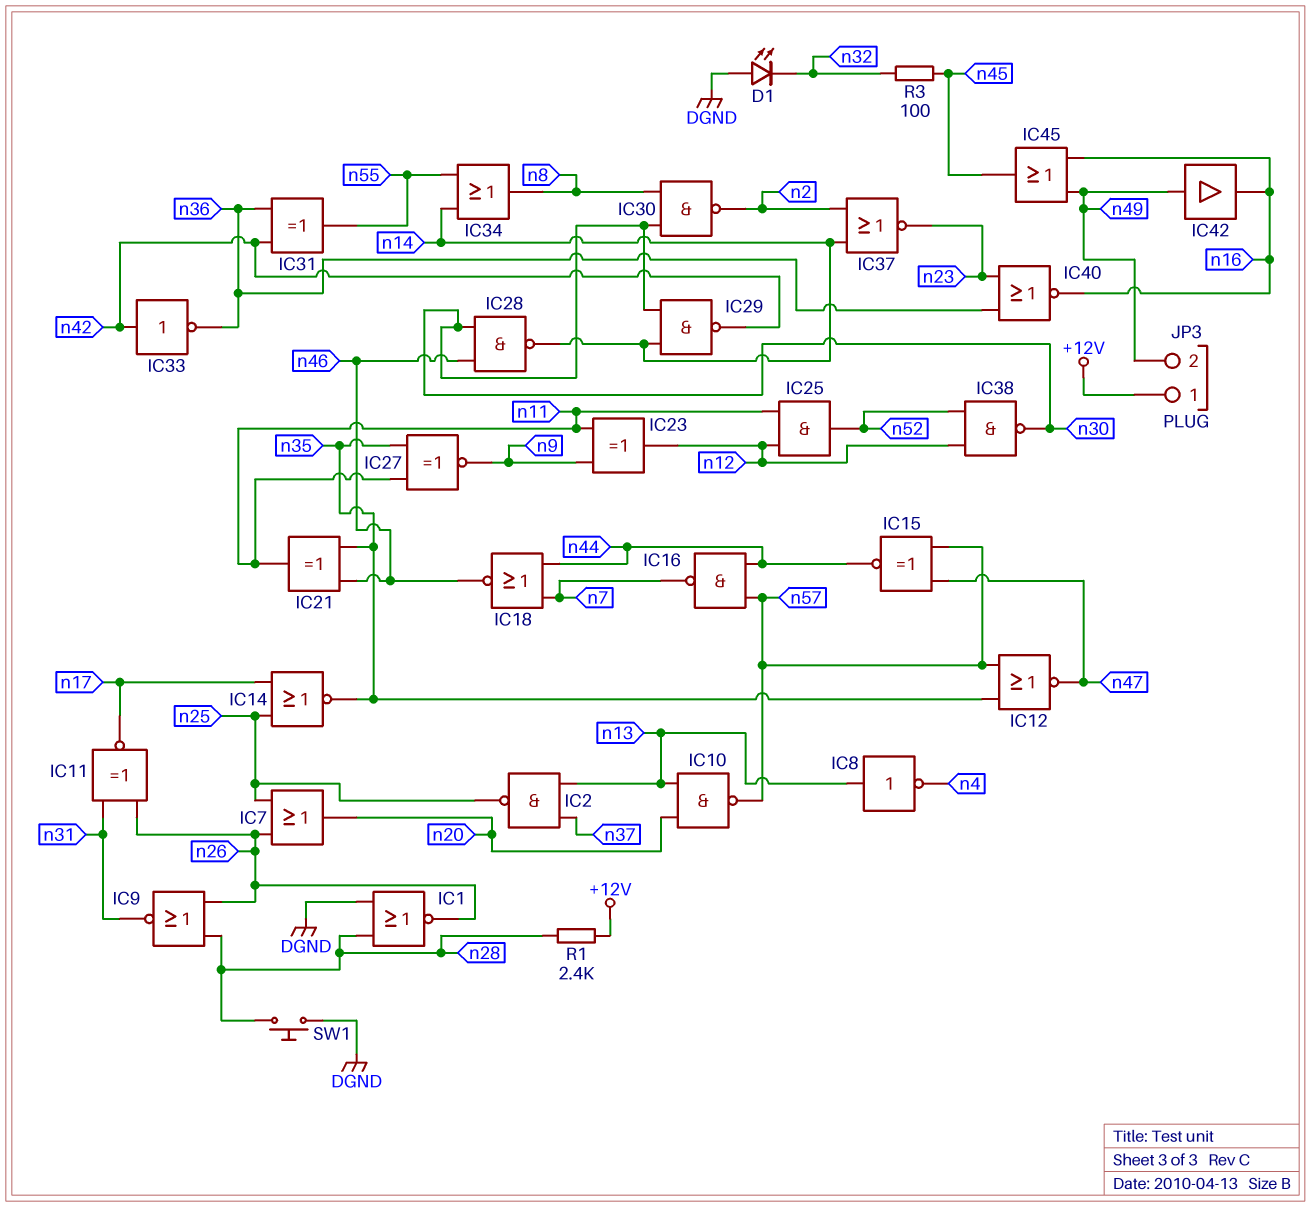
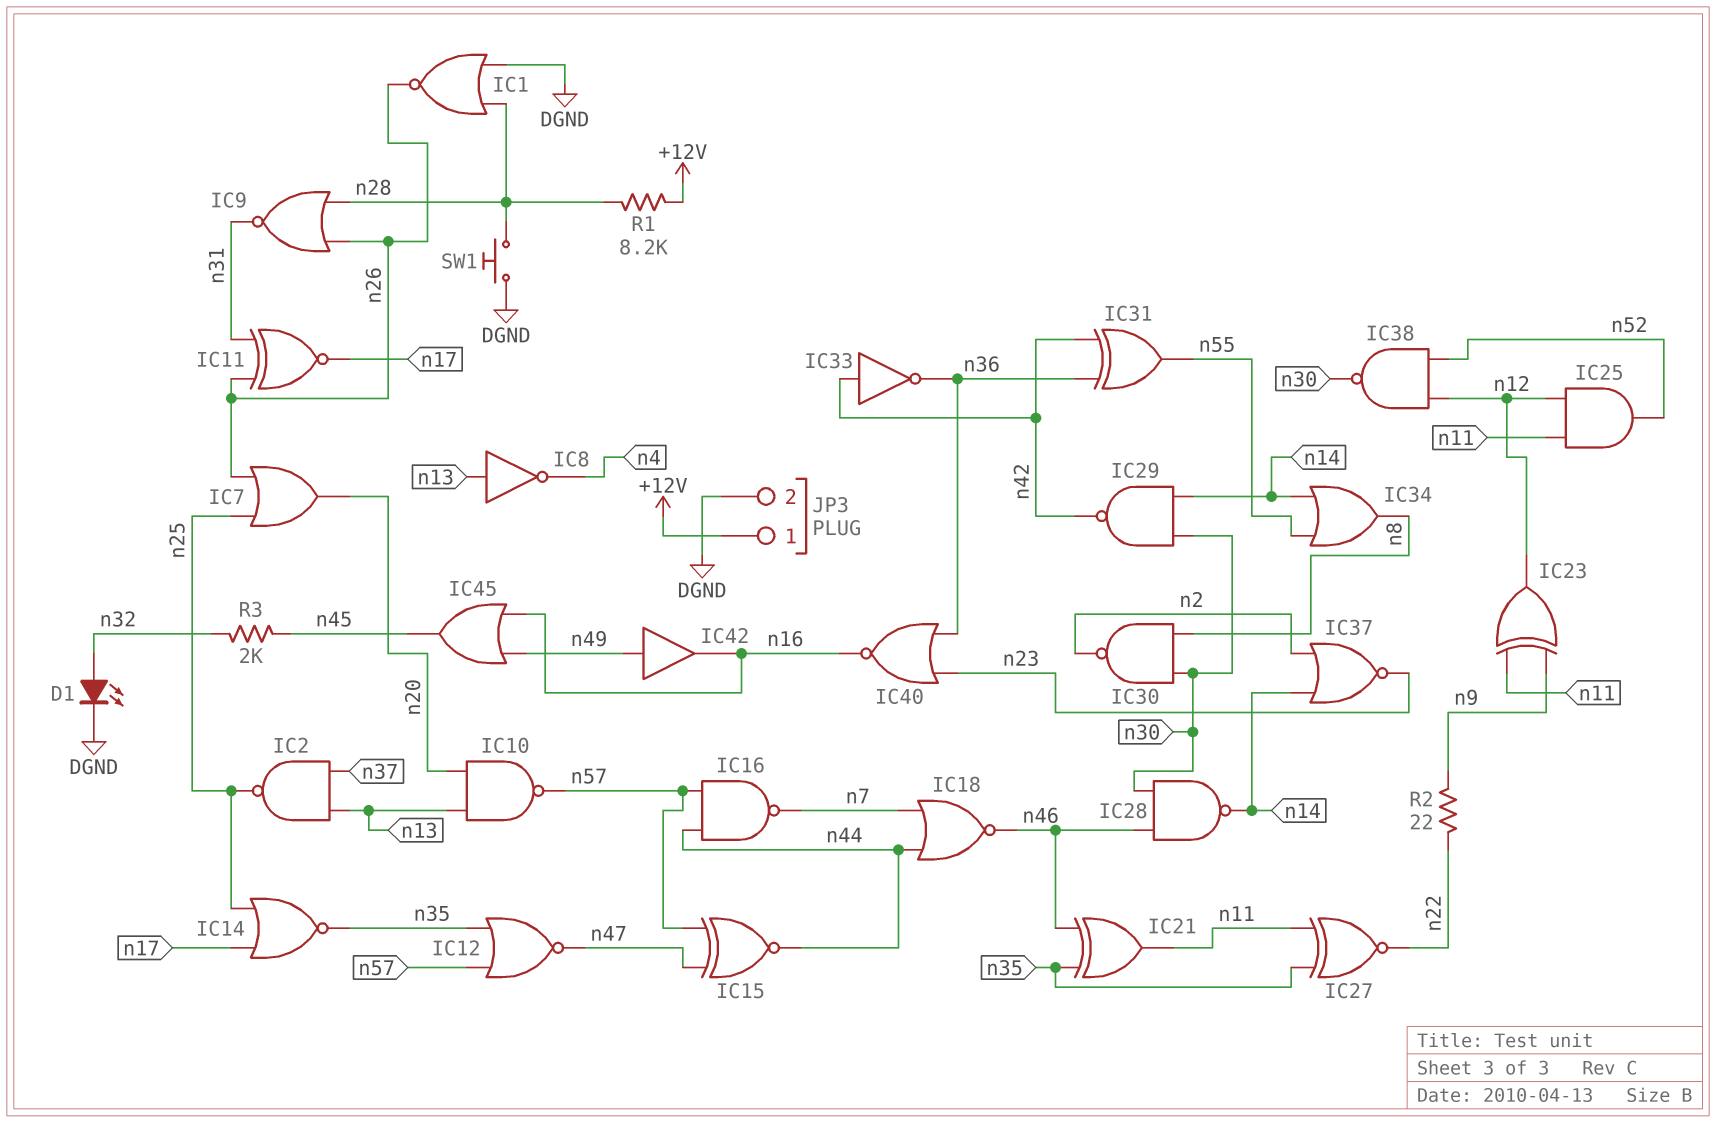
D1: LED (A DGND, K n32) -> LED (A n32, K DGND)
IC27: XNOR (in n11, in n35, out n9) -> XNOR (in n11, in n35, out n22)
JP3 pin 2: n49 -> DGND
R1: 2.4k (+12V, n28) -> 8.2k (+12V, n28)
R2: none -> 22 (n9, n22)
R3: 100 (n32, n45) -> 2k (n32, n45)

